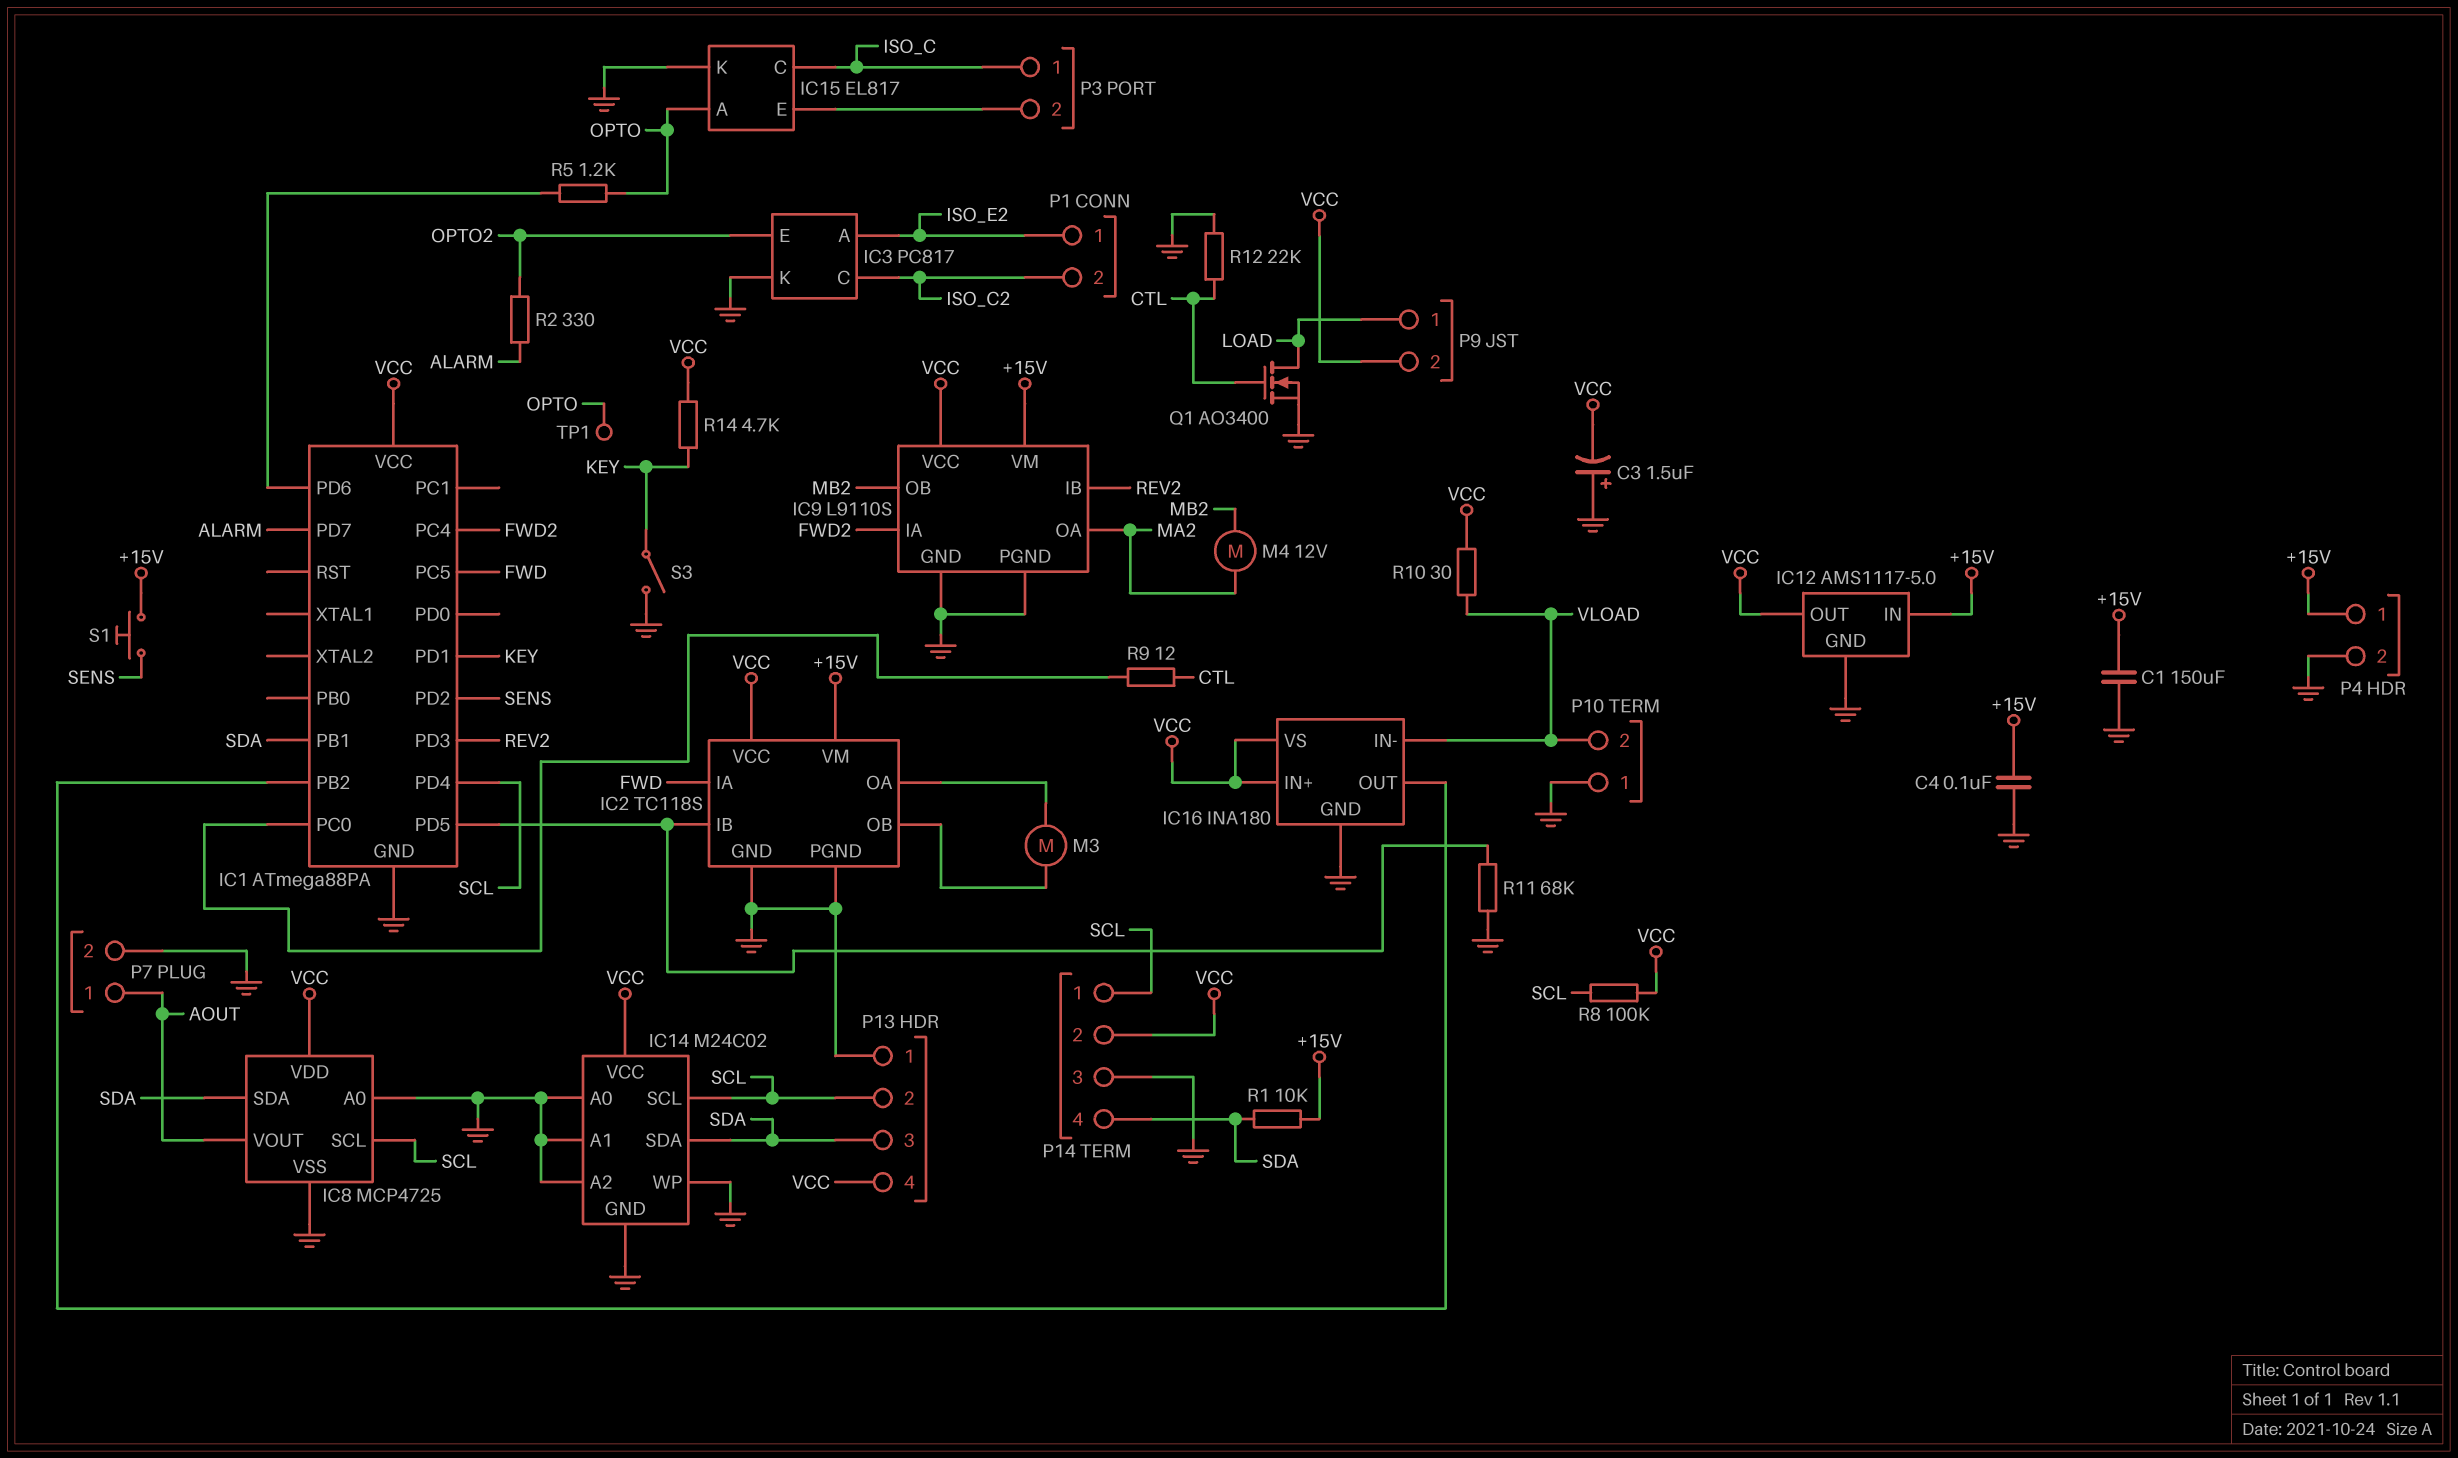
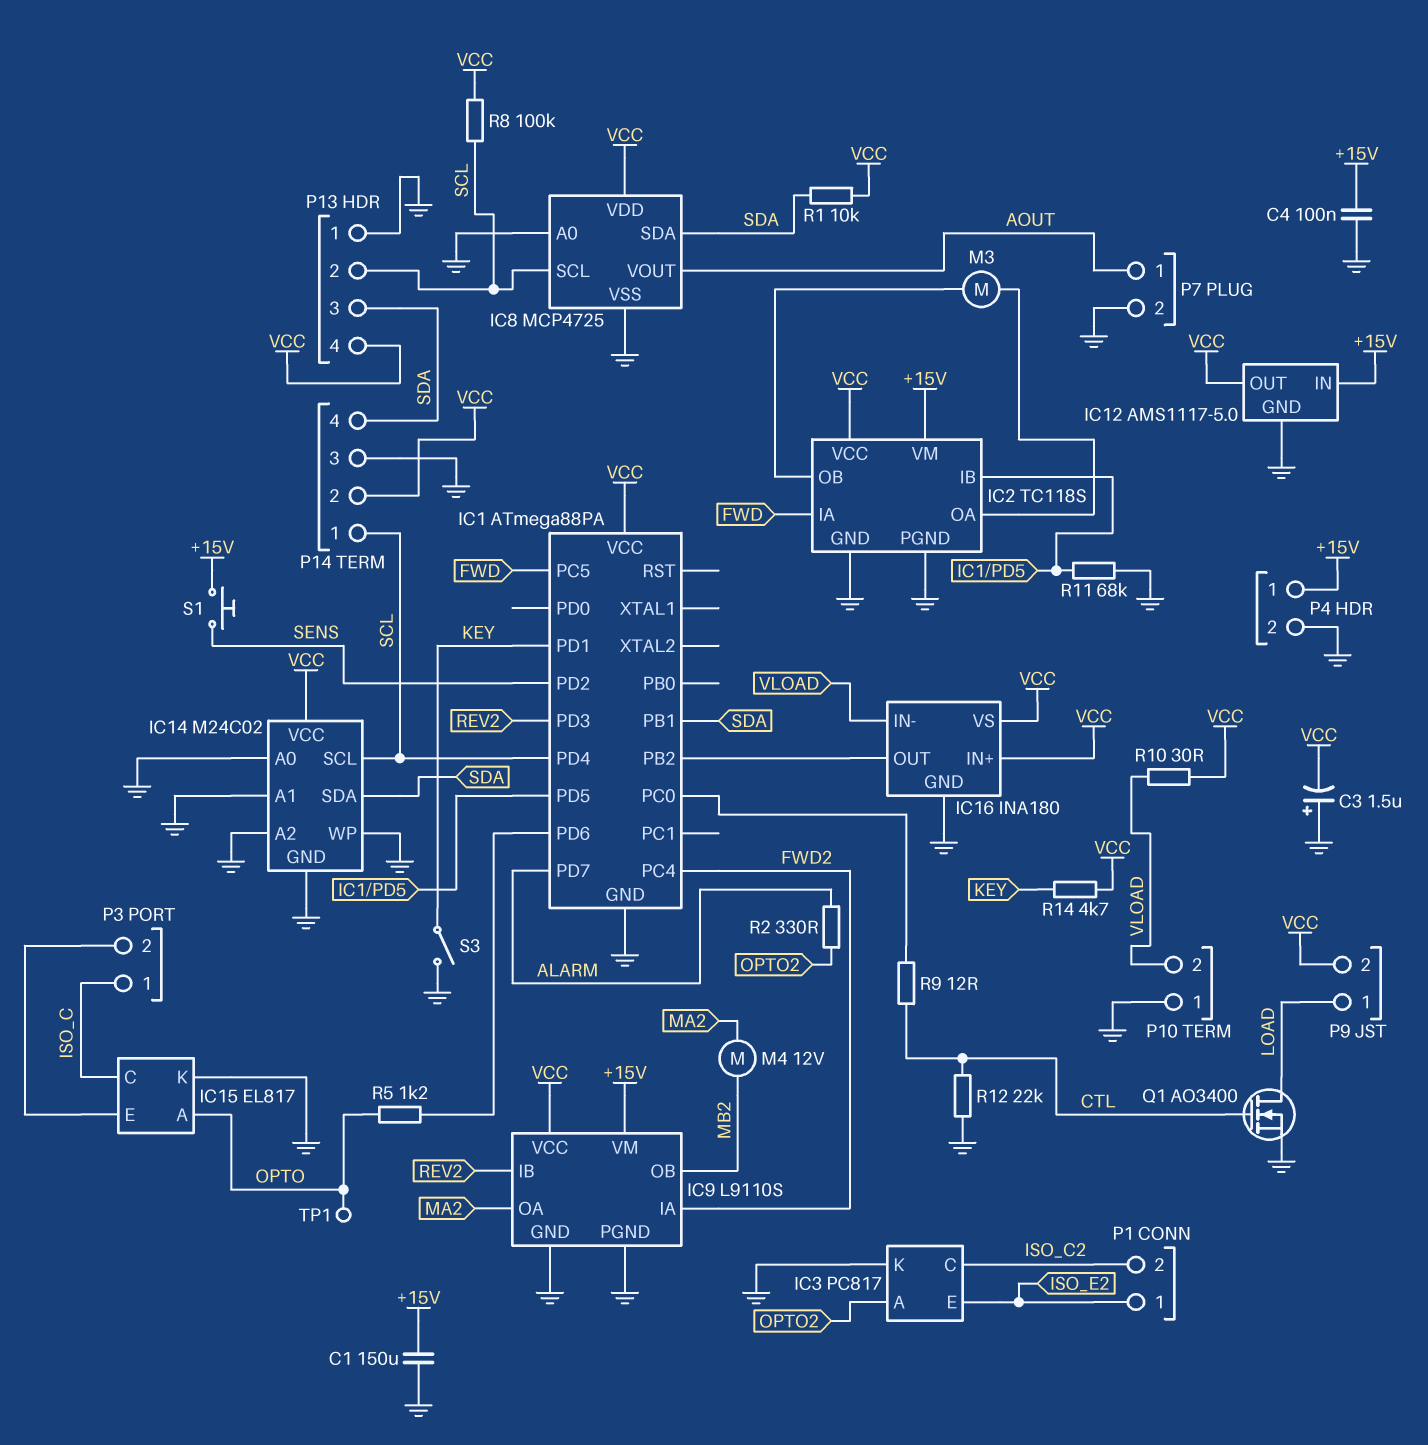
IC3 pin A: ISO_E2 -> OPTO2
IC3 pin E: OPTO2 -> ISO_E2
R1: 10k (+15V, SDA) -> 10k (SDA, VCC)

